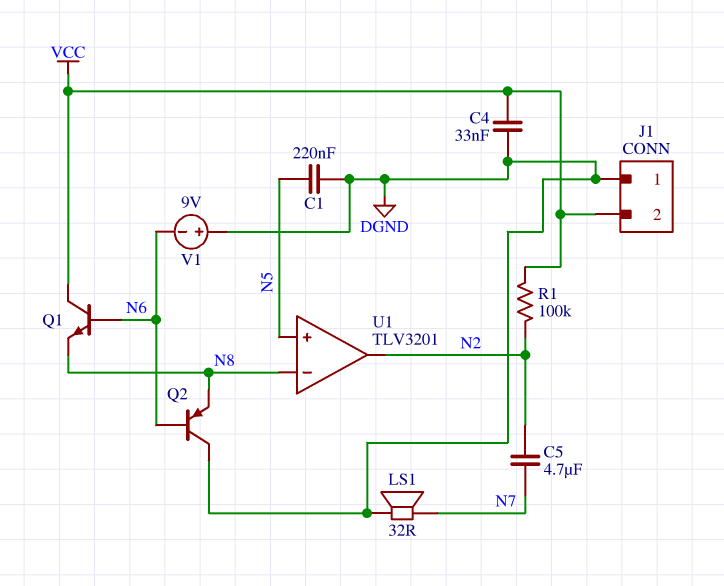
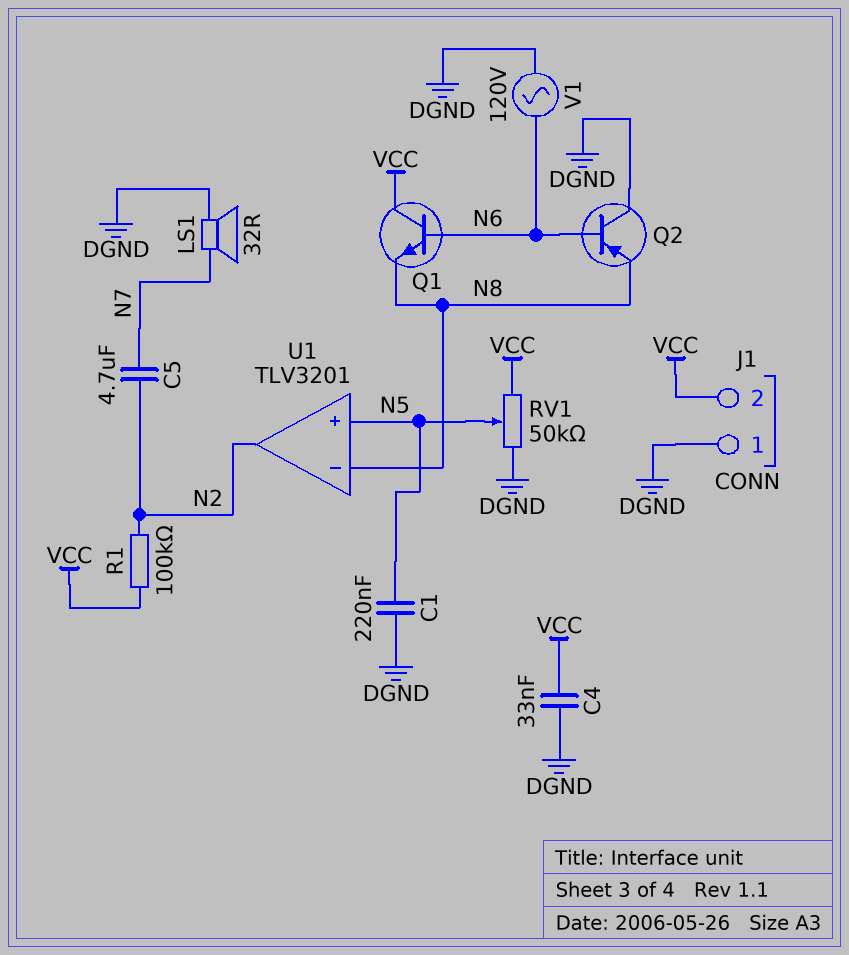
RV1: none -> 50k (DGND, VCC, wiper N5)
V1: 9V (plus DGND, minus N6) -> AC 120V (DGND, N6)

